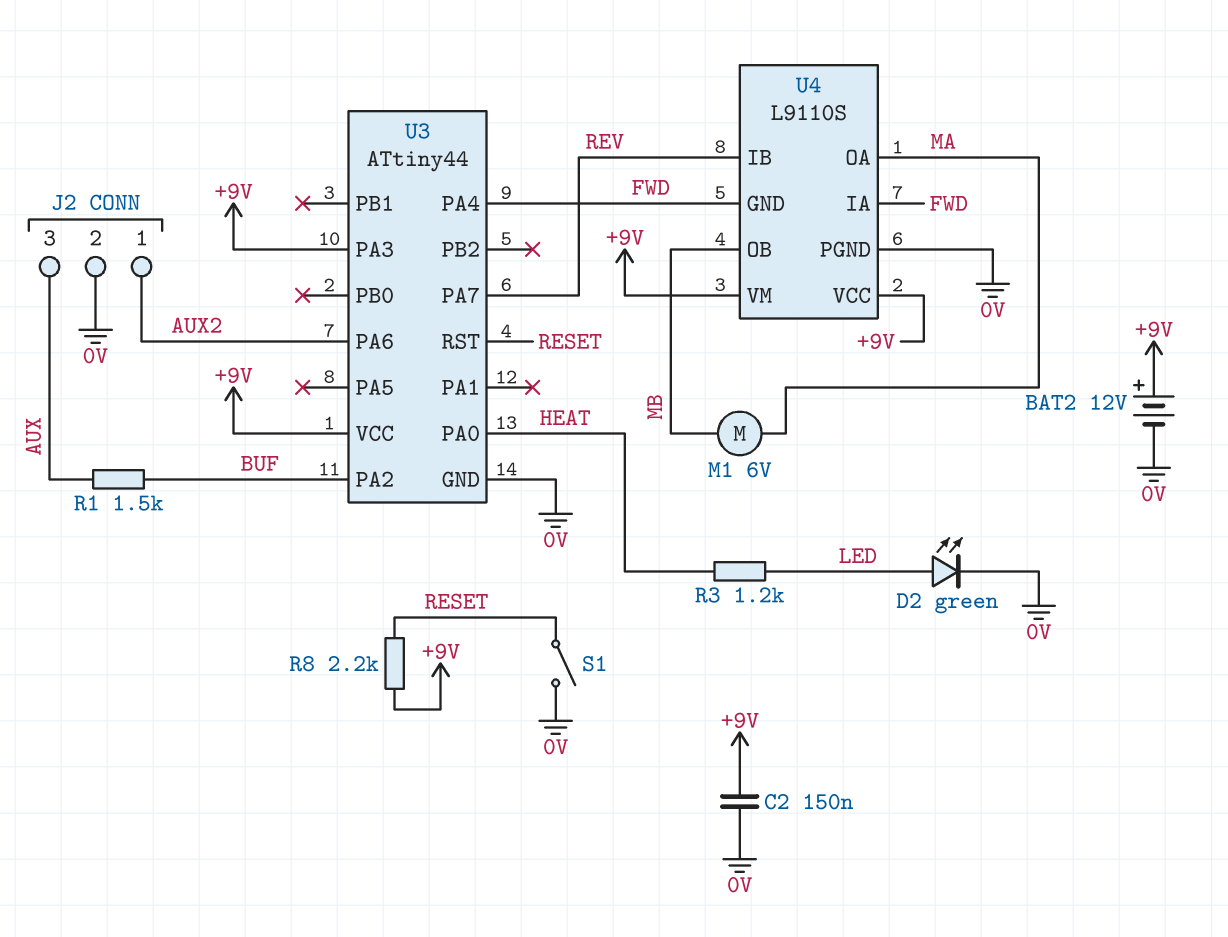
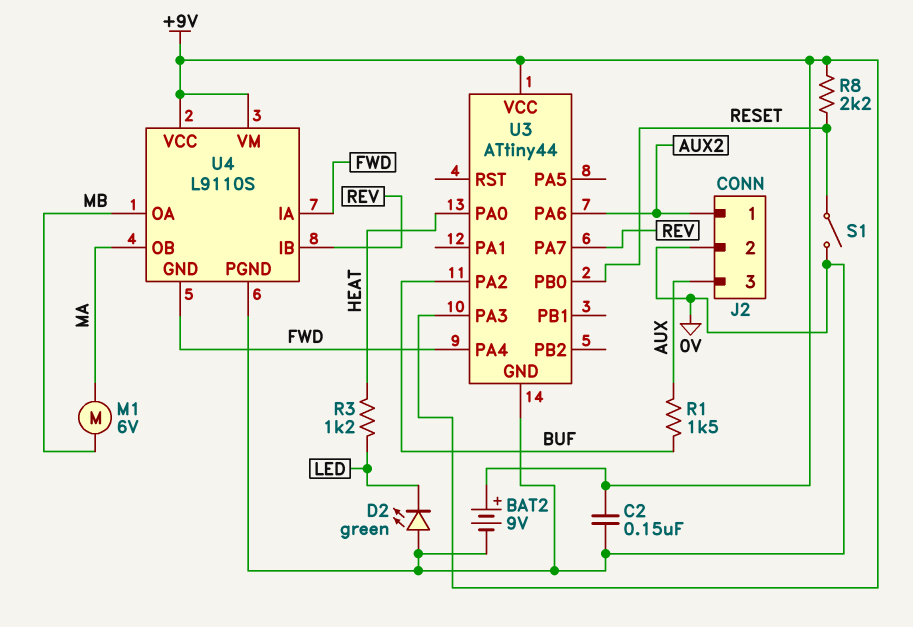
BAT2: 12V (plus +9V, minus 0V) -> 9V (plus +9V, minus 0V)
D2: LED green (A LED, K 0V) -> LED green (A 0V, K LED)
U3 pin PB0: none -> RESET
U3 pin RST: RESET -> none
U4 pin OA: MA -> MB
U4 pin OB: MB -> MA

